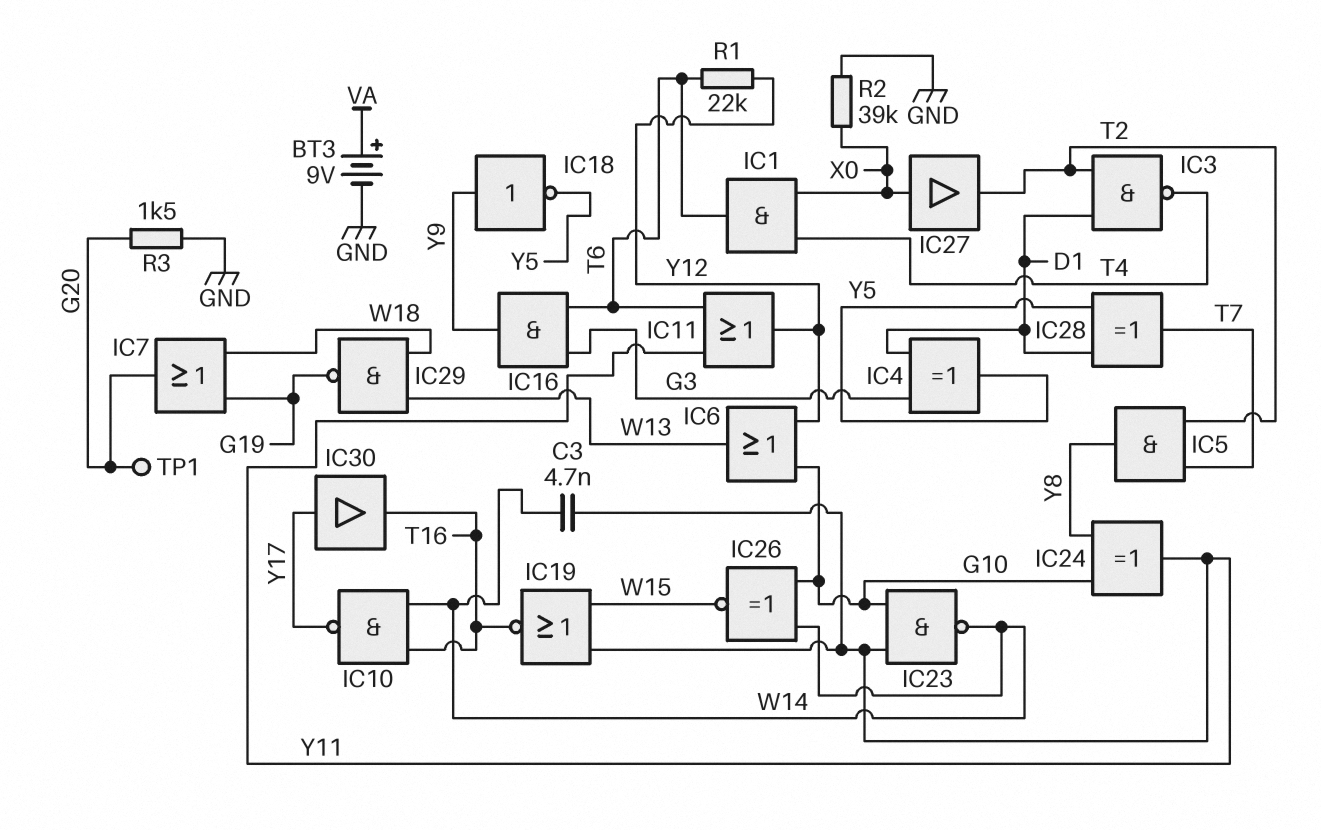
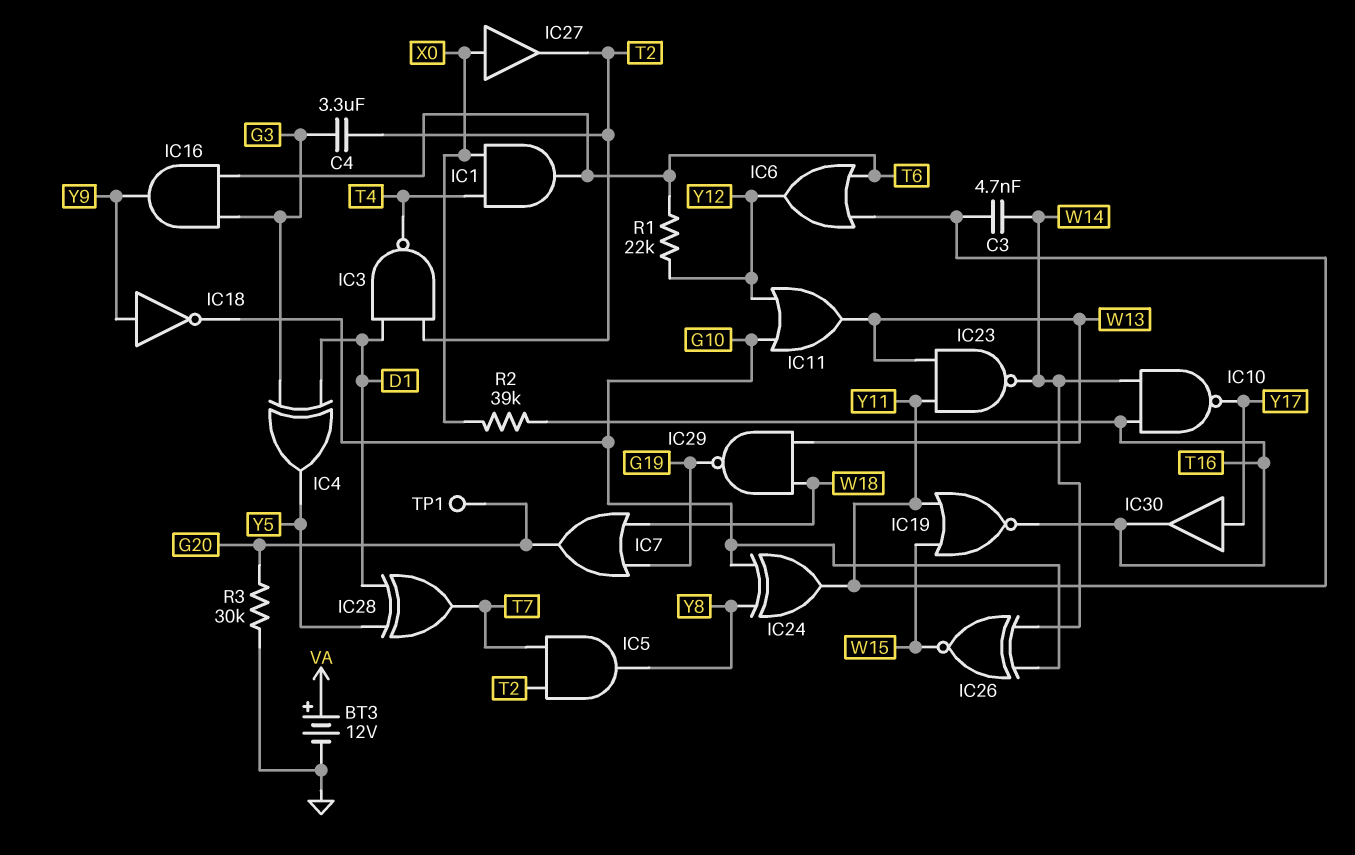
BT3: 9V (plus VA, minus GND) -> 12V (plus VA, minus GND)
C4: none -> 3.3uF (G3, T2)
IC6: OR (in G10, in Y12, out W13) -> OR (in T6, in Y11, out Y12)
IC11: OR (in T6, in Y11, out Y12) -> OR (in G10, in Y12, out W13)
IC18: NOT (in Y9, out Y5) -> NOT (in Y9, out G10)
IC23: NAND (in G10, in Y11, out W14) -> NAND (in W13, in Y11, out W14)
R2: 39k (GND, X0) -> 39k (T16, X0)
R3: 1.5k (G20, GND) -> 30k (G20, GND)

